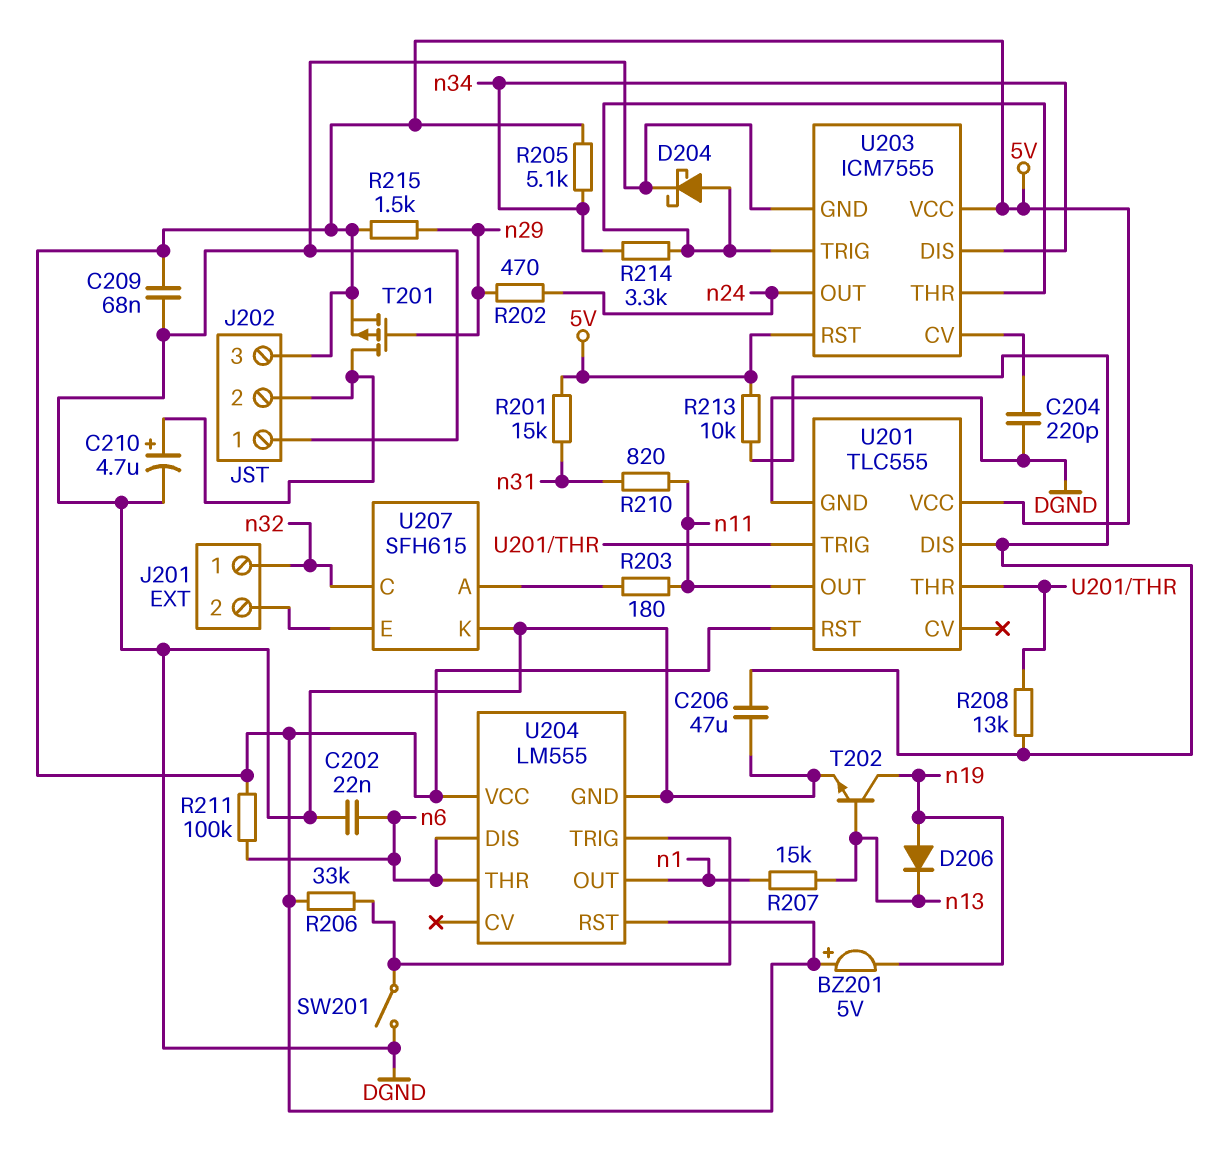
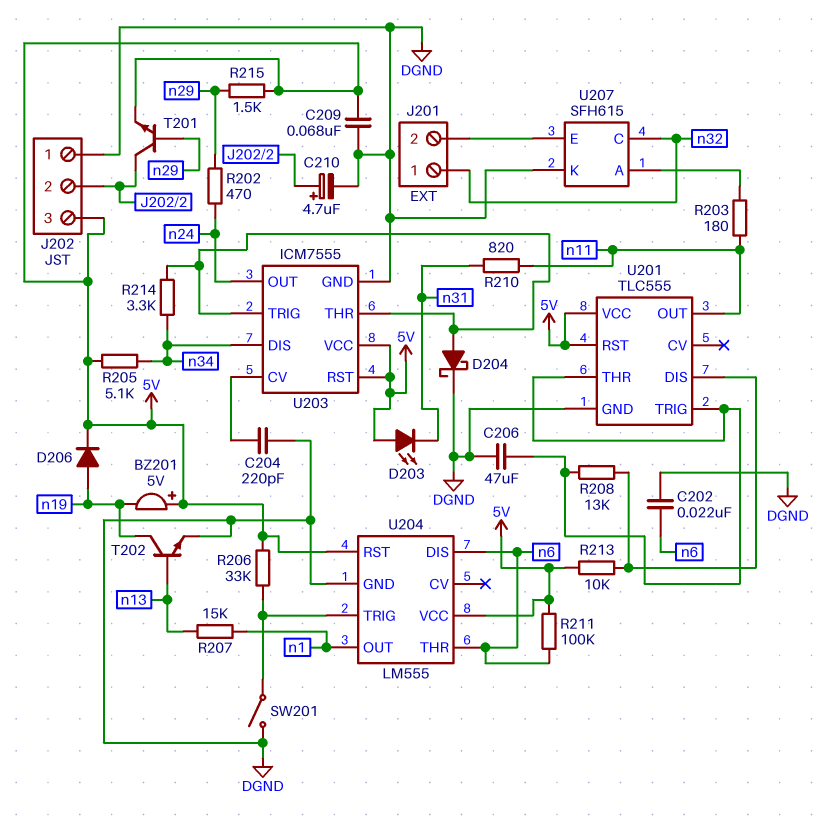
C206: 47uF (DGND, U201/DIS) -> 47uF (DGND, U201/THR)
D203: none -> LED (A 5V, K n31)
D206: diode (A n19, K n13) -> diode (A n19, K 5V)
R201: 15k (5V, n31) -> none
T201: PMOS (G n29, D J202/2, S 5V) -> NPN (B n29, C J202/2, E 5V)

